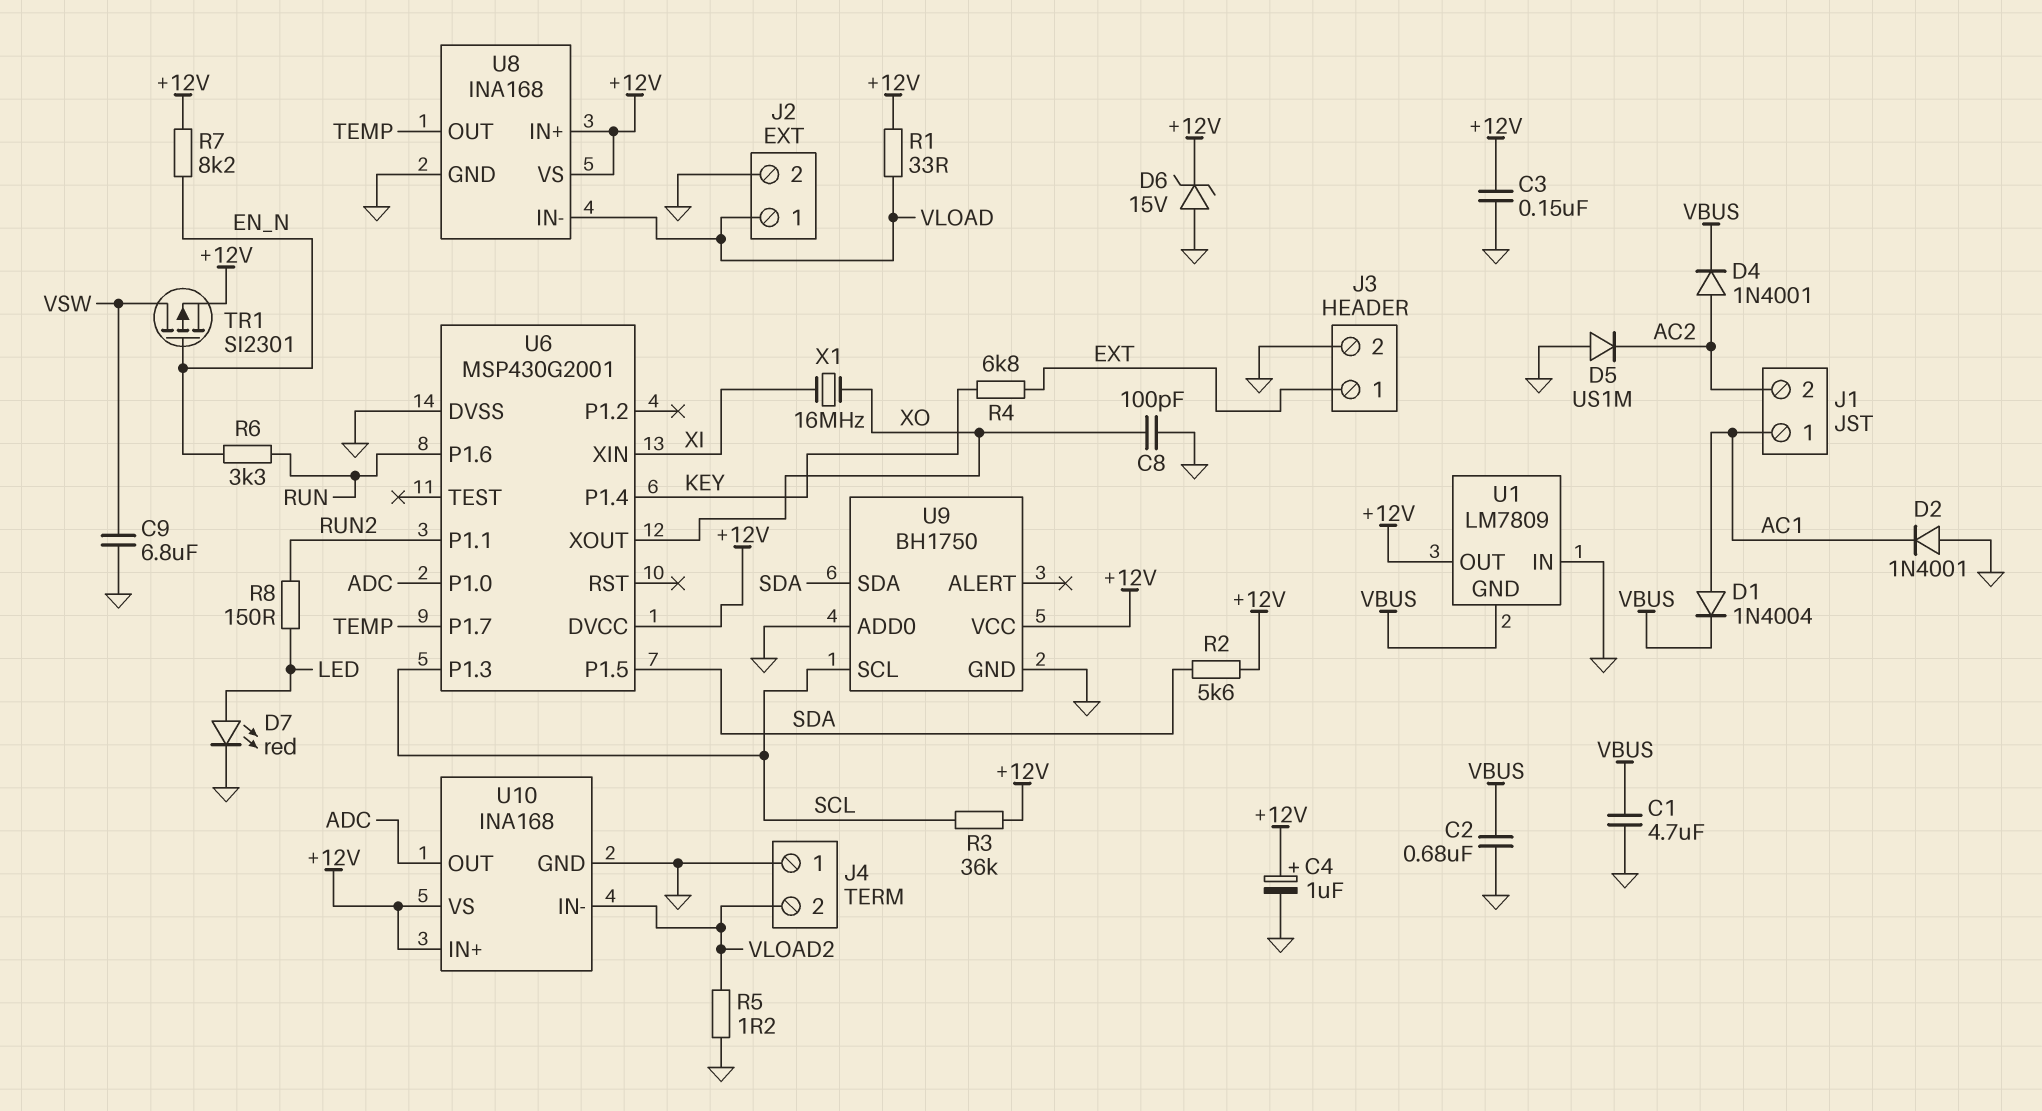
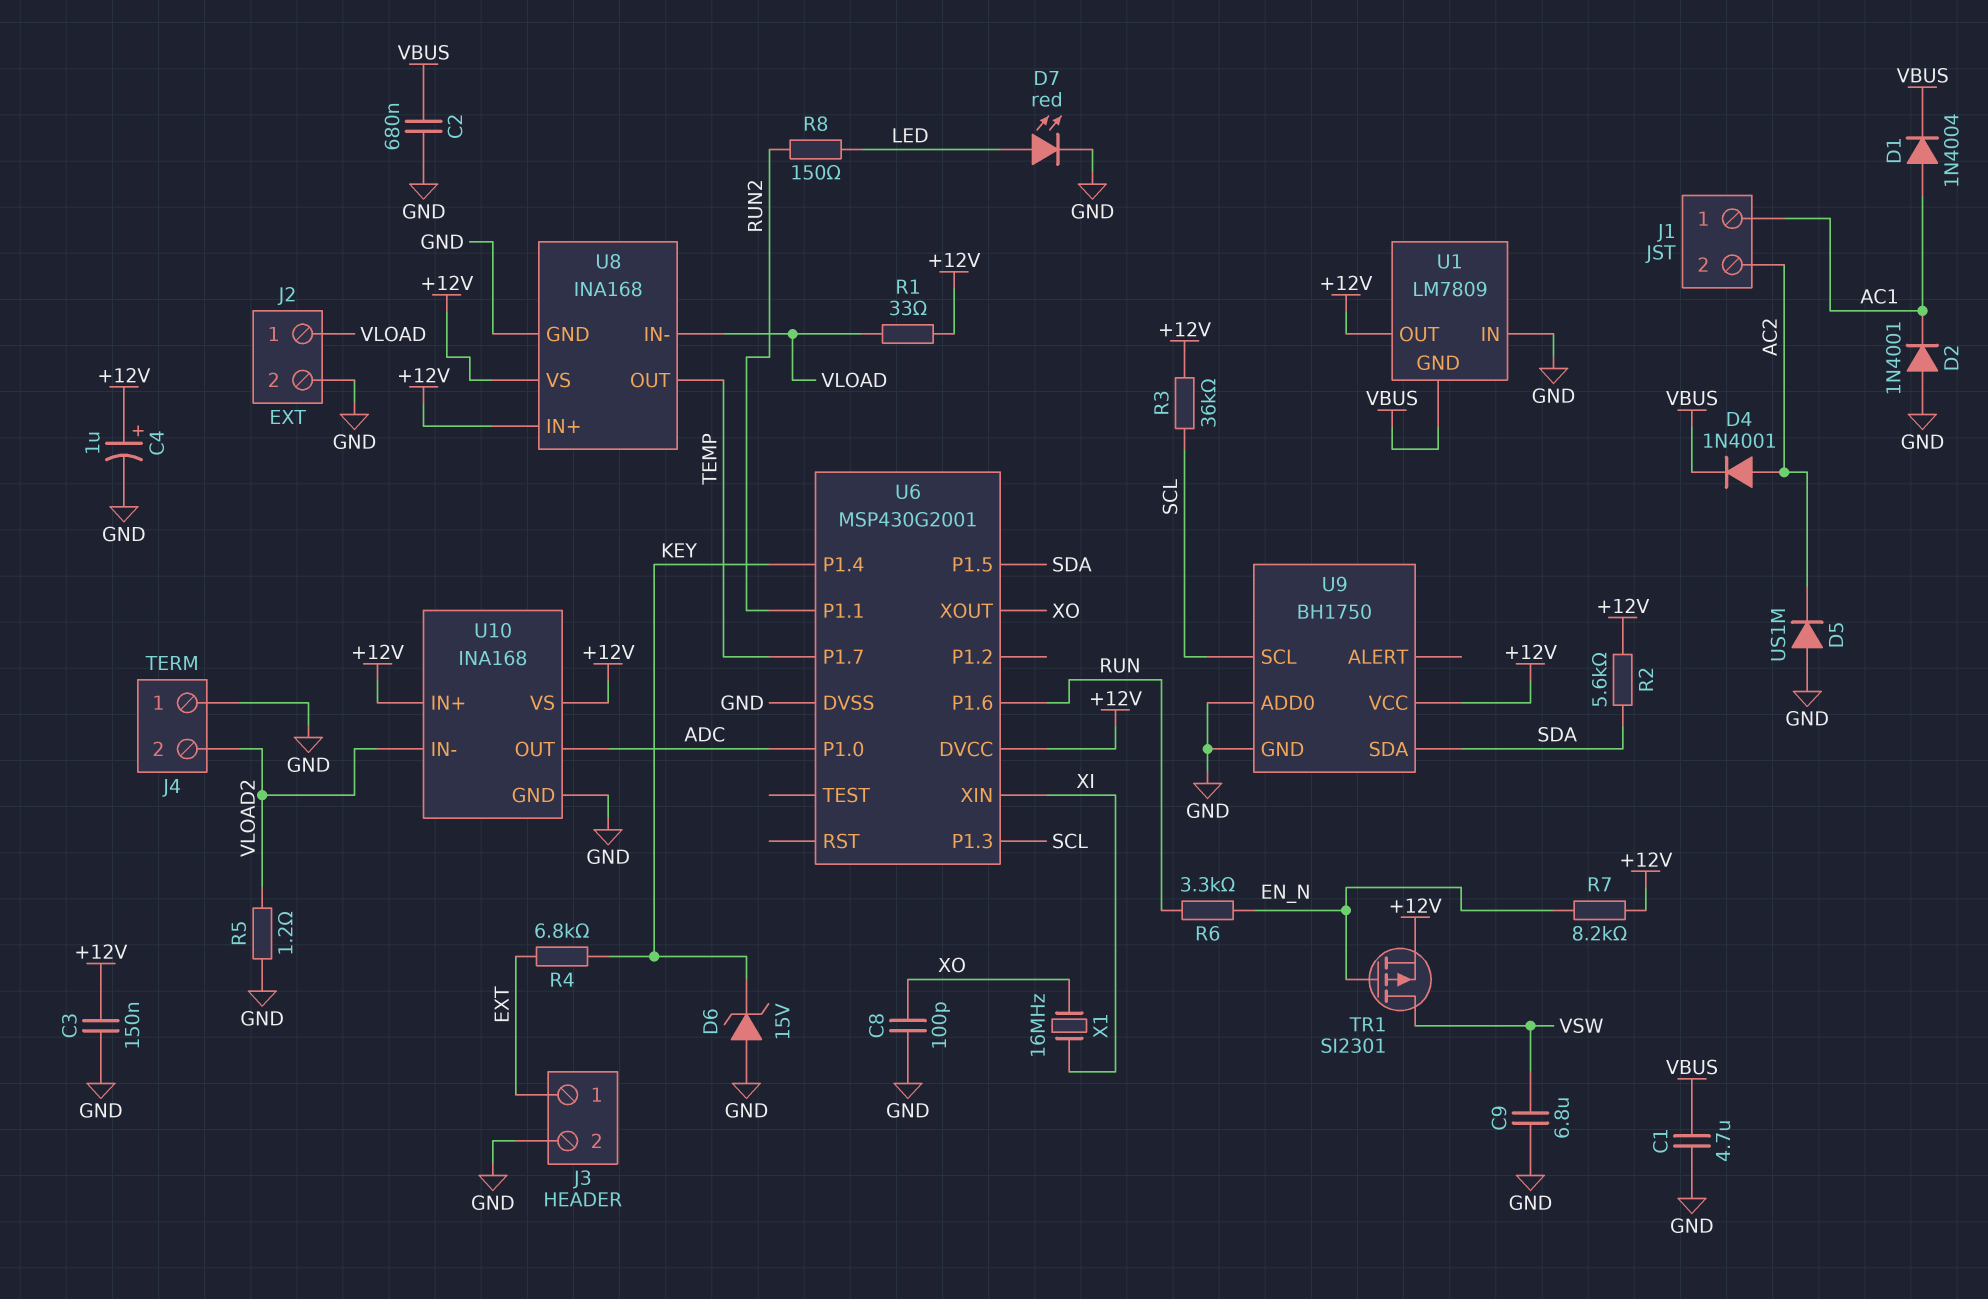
D6: zener 15V (A GND, K +12V) -> zener 15V (A GND, K KEY)

